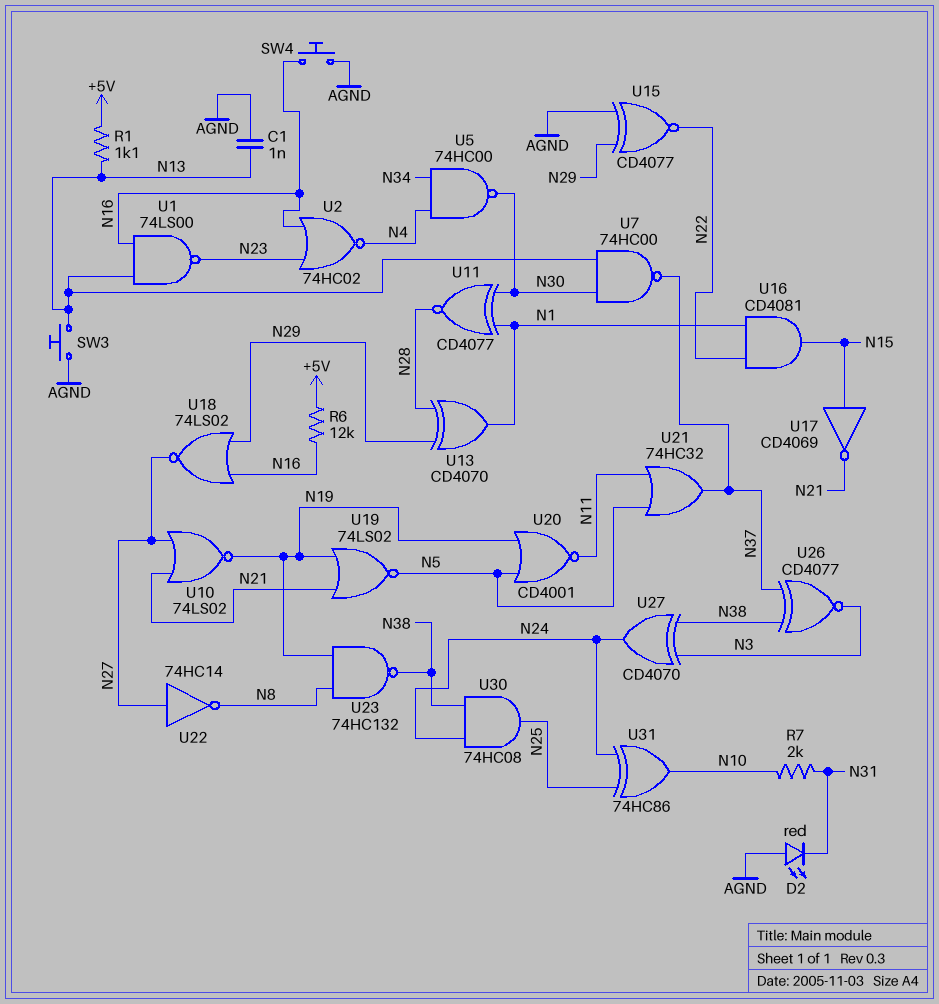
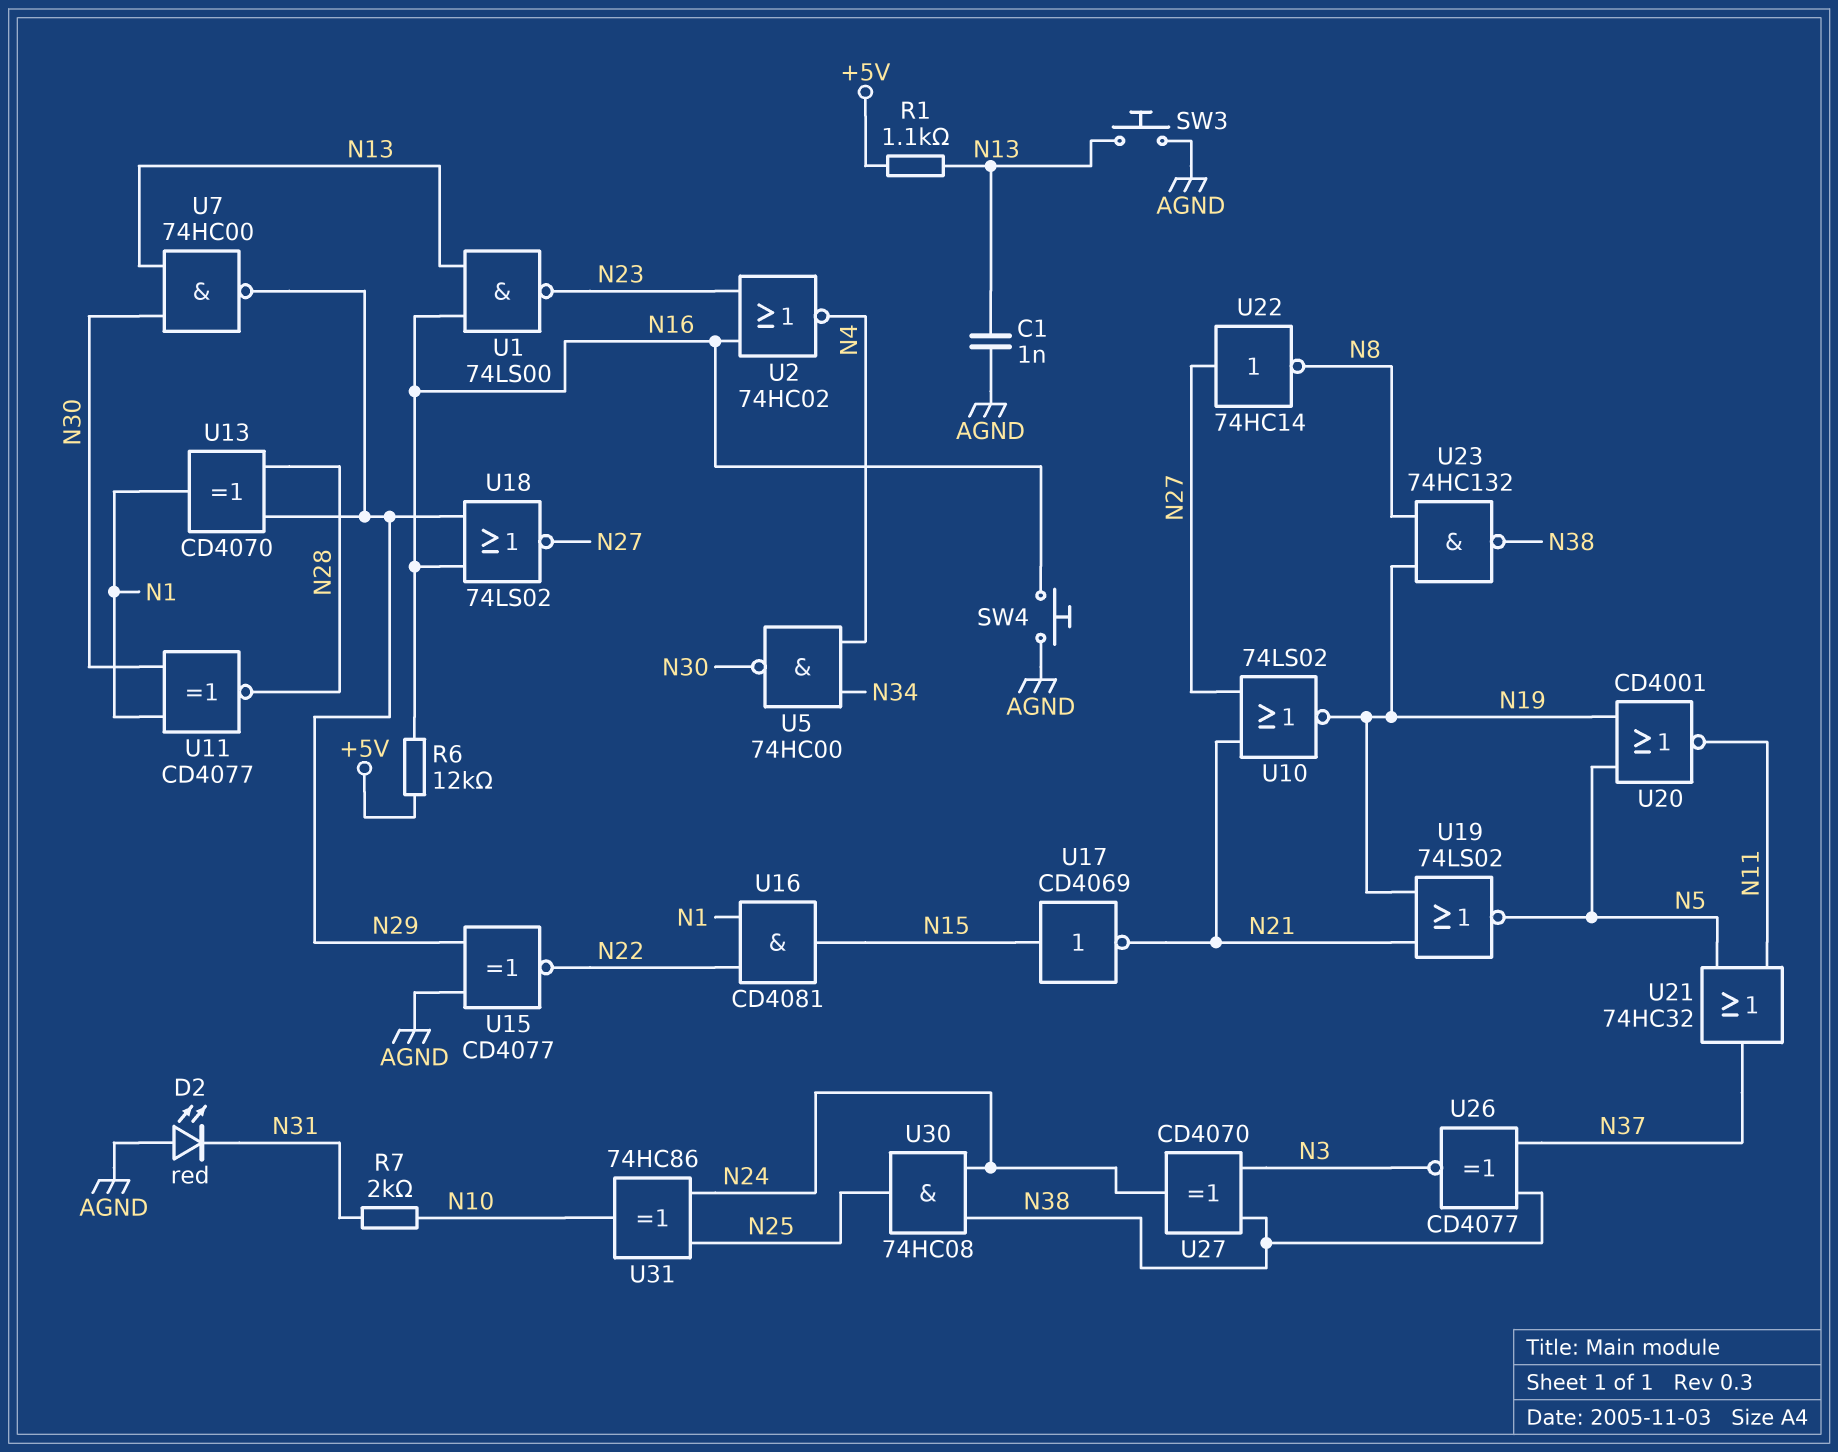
U7: NAND 74HC00 (in N13, in N30, out N37) -> NAND 74HC00 (in N13, in N30, out N29)

